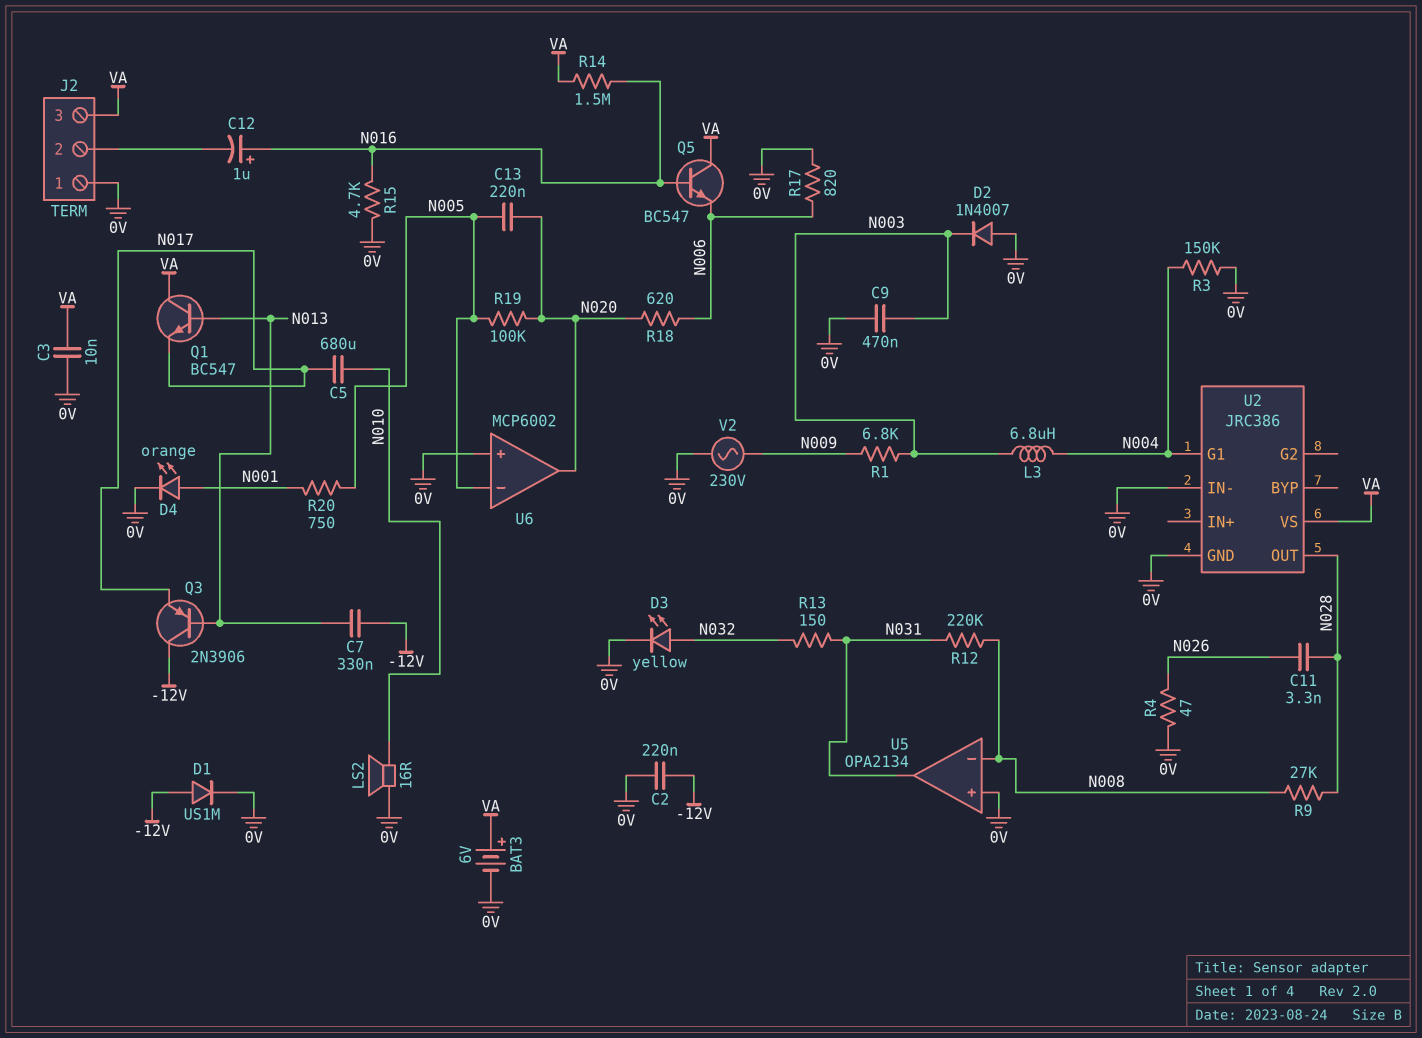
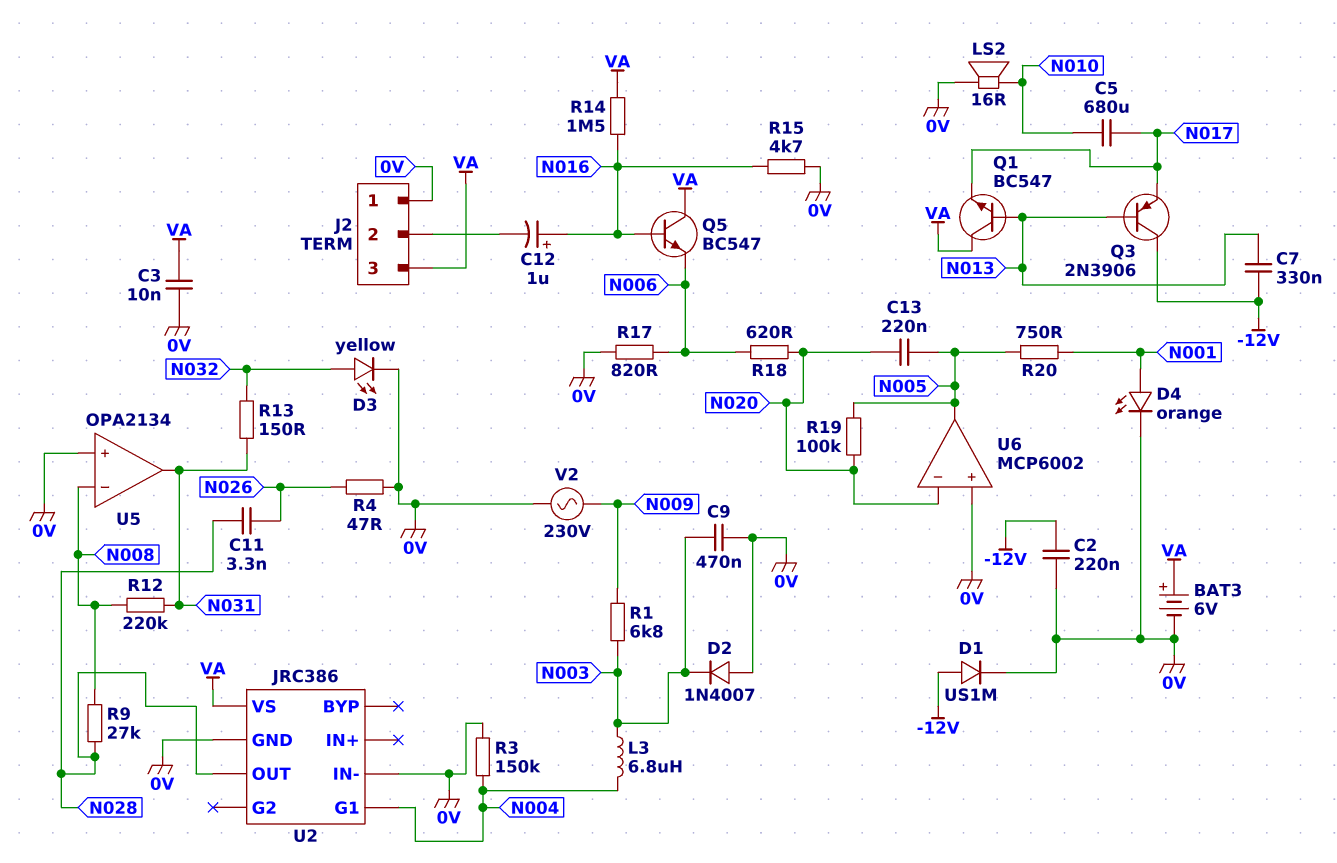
U6 pin in-: N005 -> N020
U6 pin out: N020 -> N005

